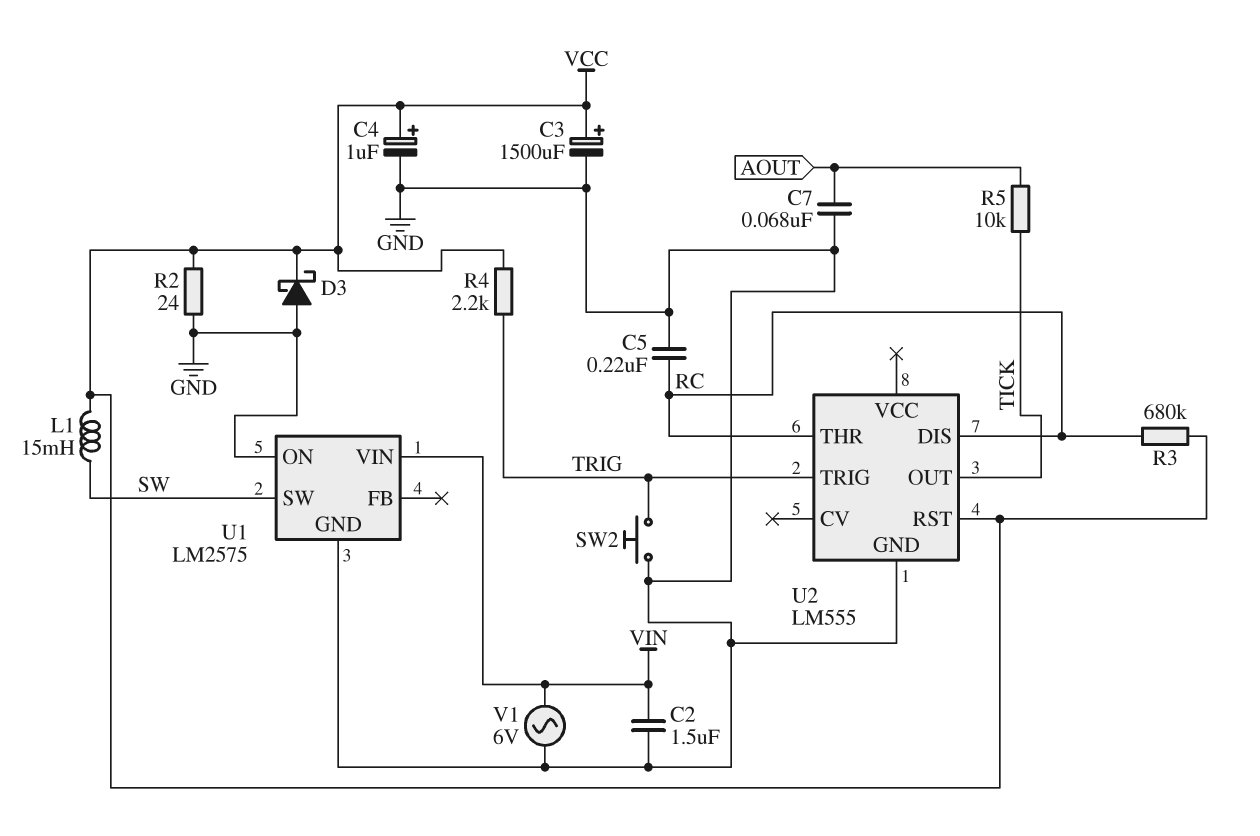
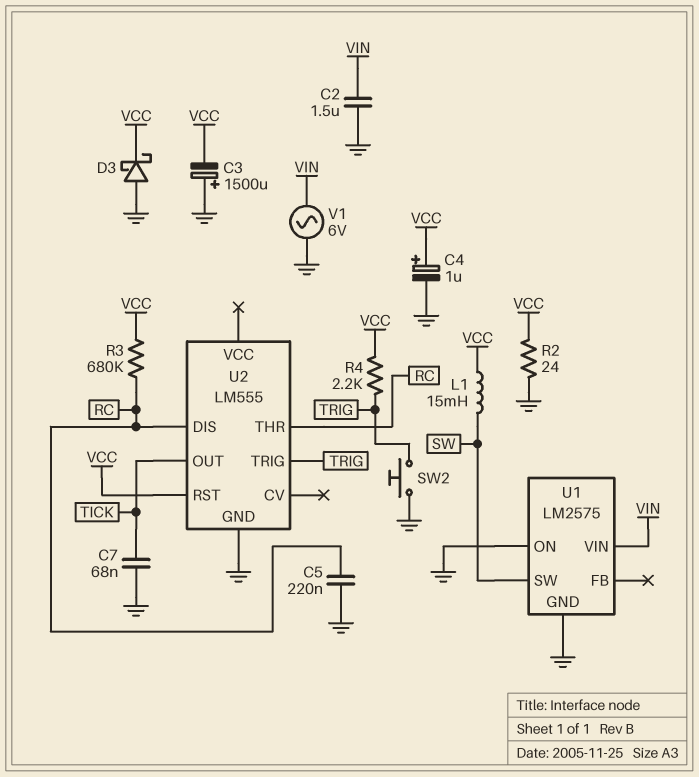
C3: 1500uF (plus VCC, minus GND) -> 1500uF (plus GND, minus VCC)
C7: 68nF (AOUT, GND) -> 68nF (GND, TICK)
R5: 10k (AOUT, TICK) -> none

